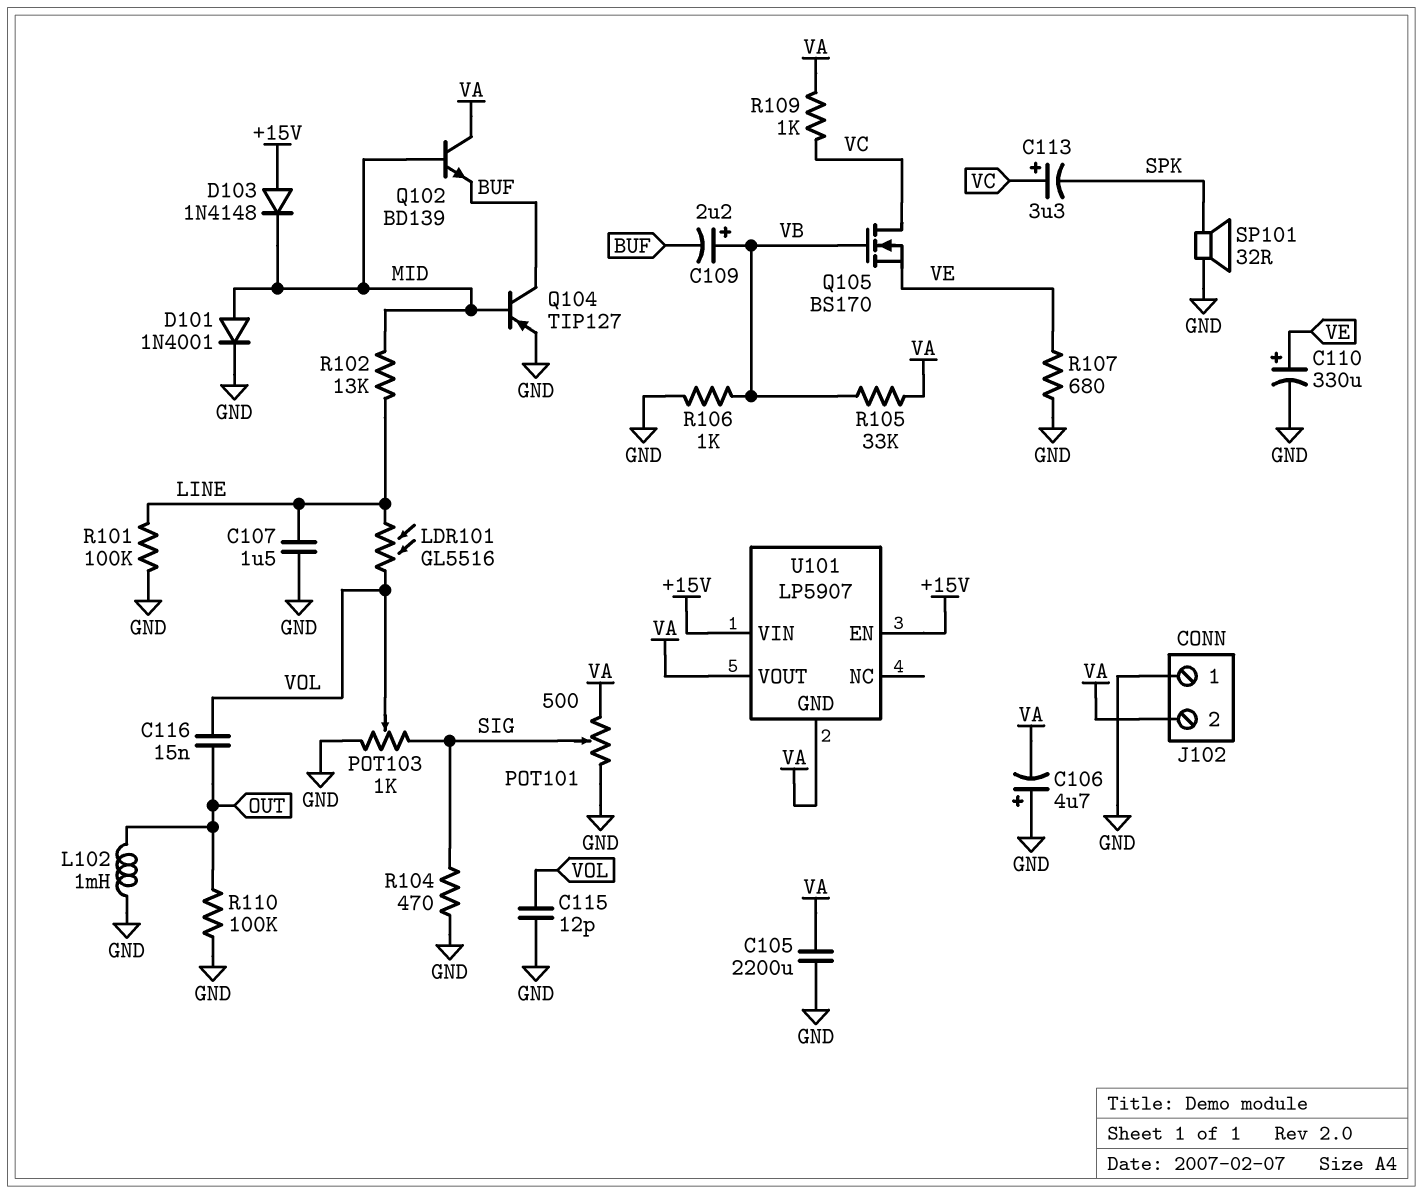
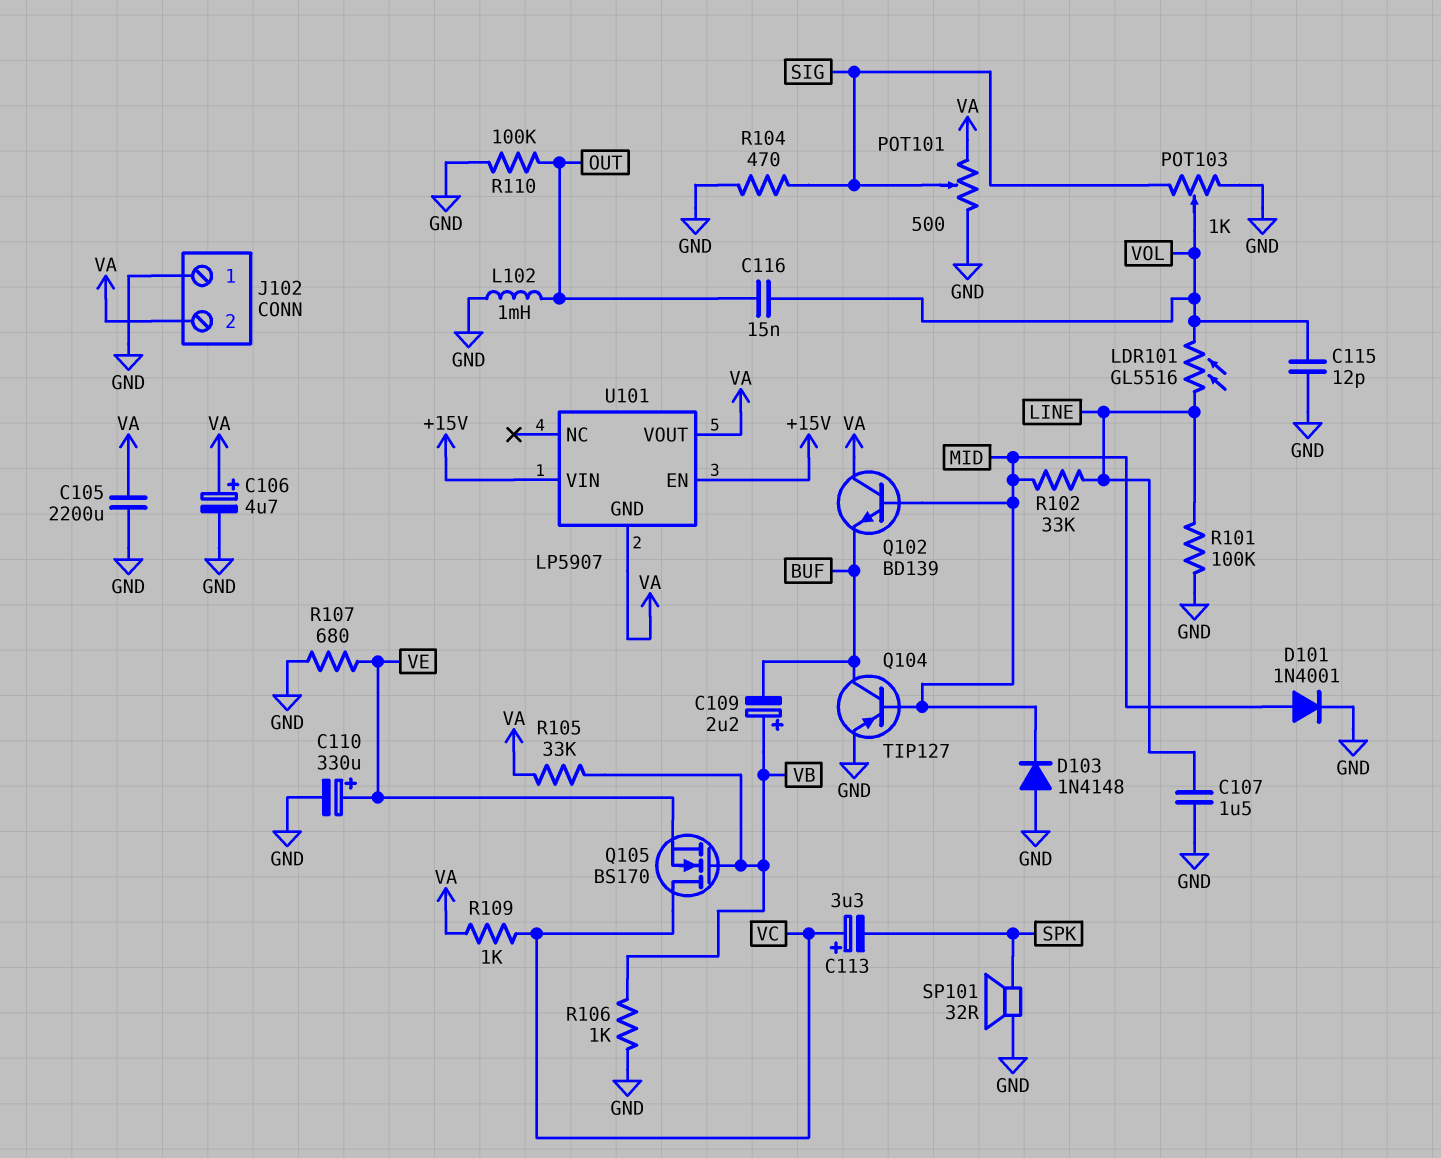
C106: 4.7uF (plus GND, minus VA) -> 4.7uF (plus VA, minus GND)
D103: diode 1N4148 (A +15V, K MID) -> diode 1N4148 (A GND, K MID)
R102: 13k (LINE, MID) -> 33k (LINE, MID)

